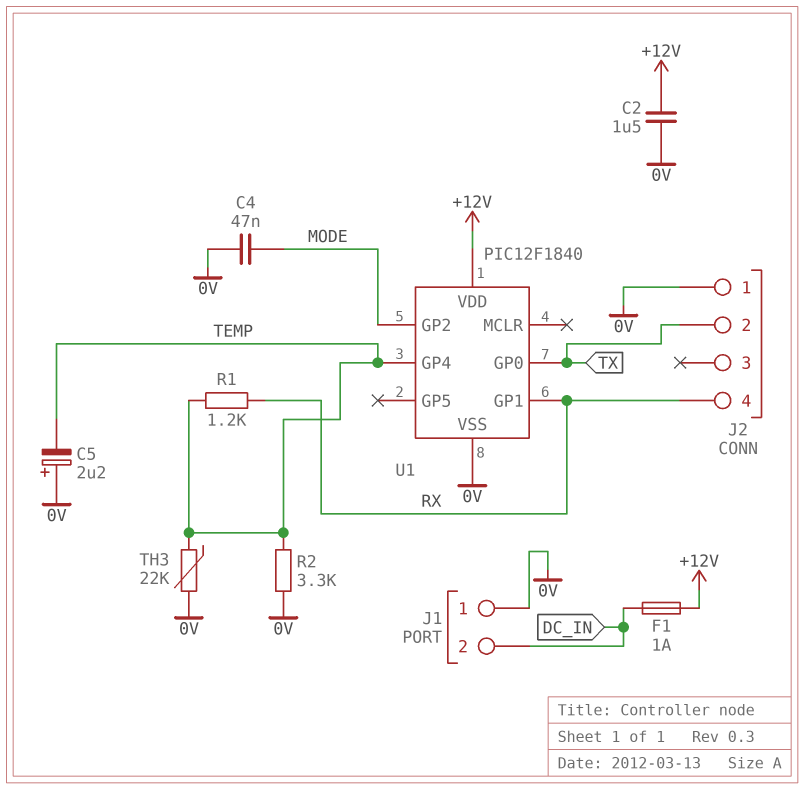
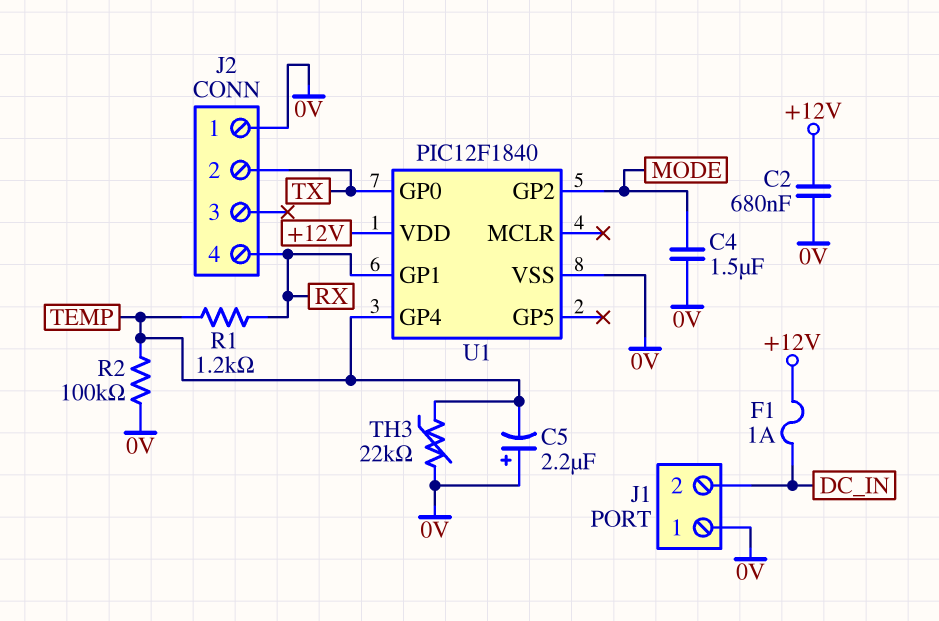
C2: 1.5uF (+12V, 0V) -> 680nF (+12V, 0V)
C4: 47nF (0V, MODE) -> 1.5uF (0V, MODE)
R2: 3.3k (0V, TEMP) -> 100k (0V, TEMP)

